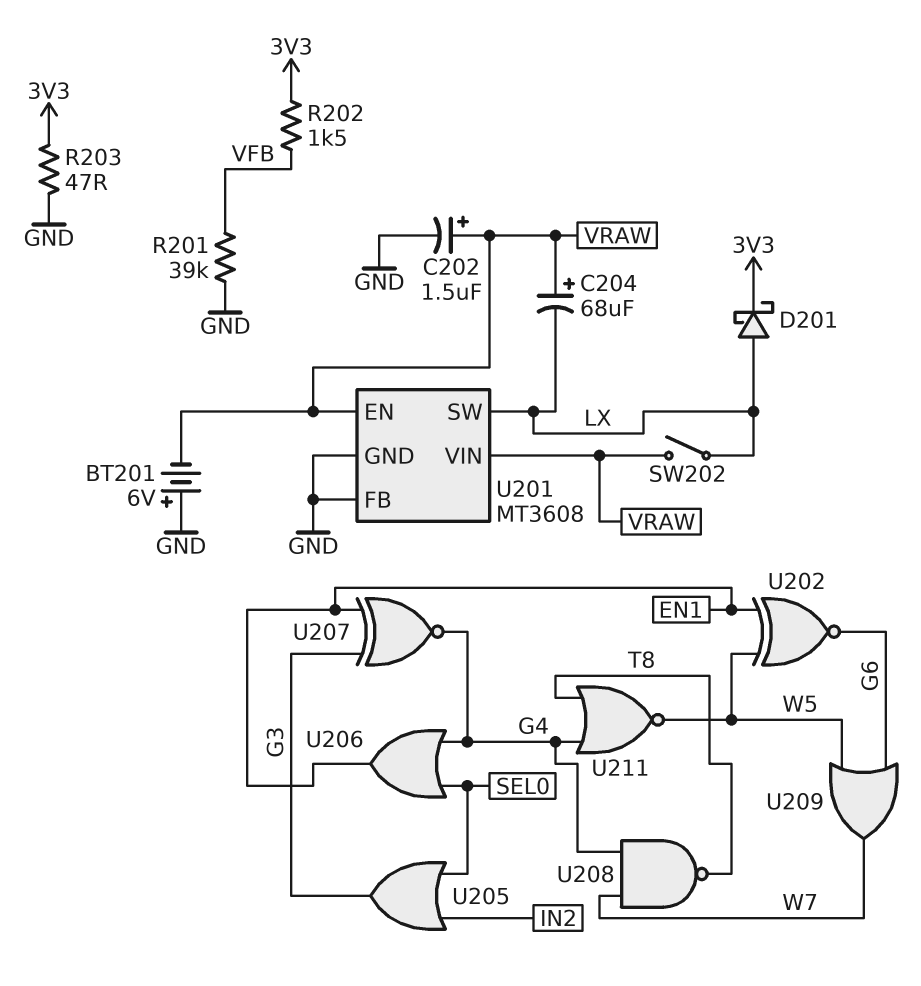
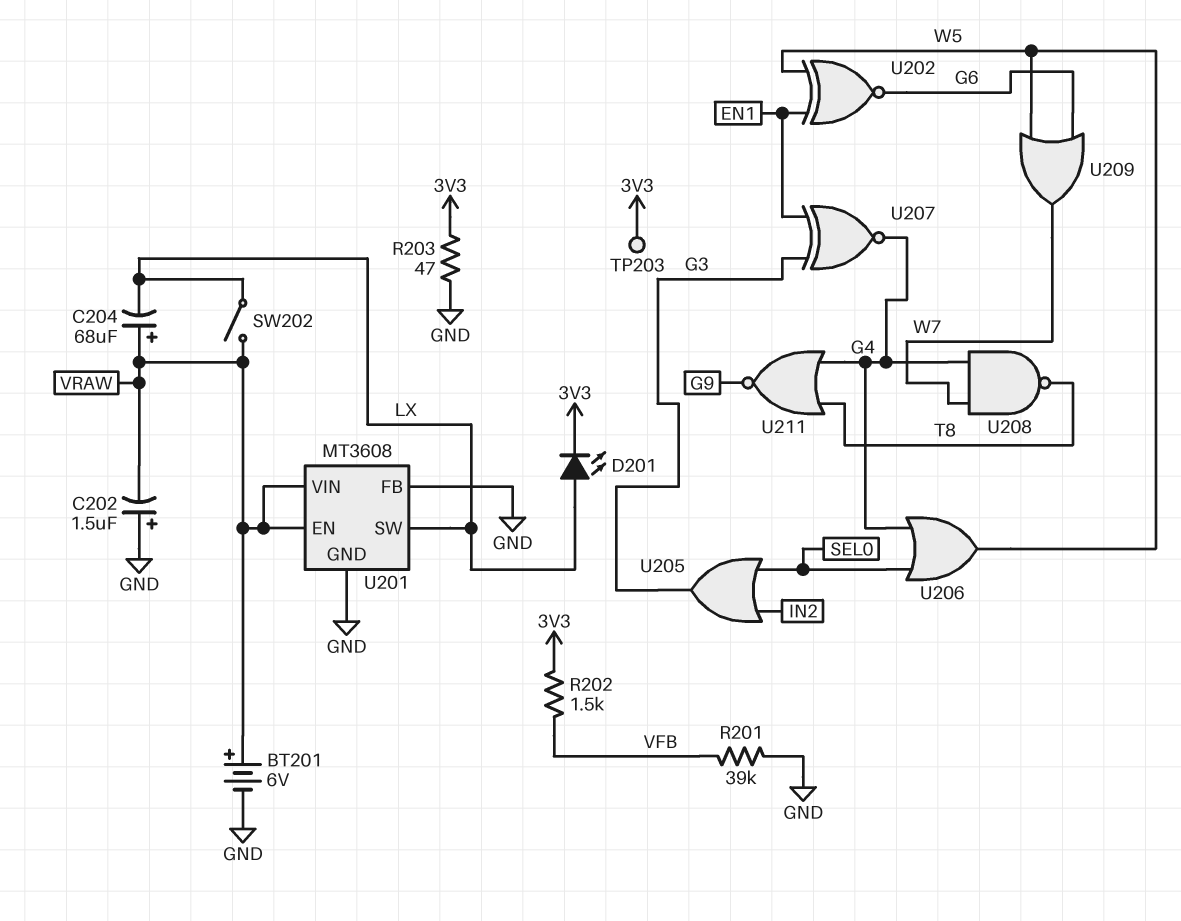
BT201: 6V (plus GND, minus VRAW) -> 6V (plus VRAW, minus GND)
C202: 1.5uF (plus VRAW, minus GND) -> 1.5uF (plus GND, minus VRAW)
D201: schottky (A LX, K 3V3) -> LED (A LX, K 3V3)
TP203: none -> test point (3V3)
U206: OR (in G4, in SEL0, out EN1) -> OR (in G4, in SEL0, out W5)
U211: NOR (in G4, in T8, out W5) -> NOR (in G4, in T8, out G9)

